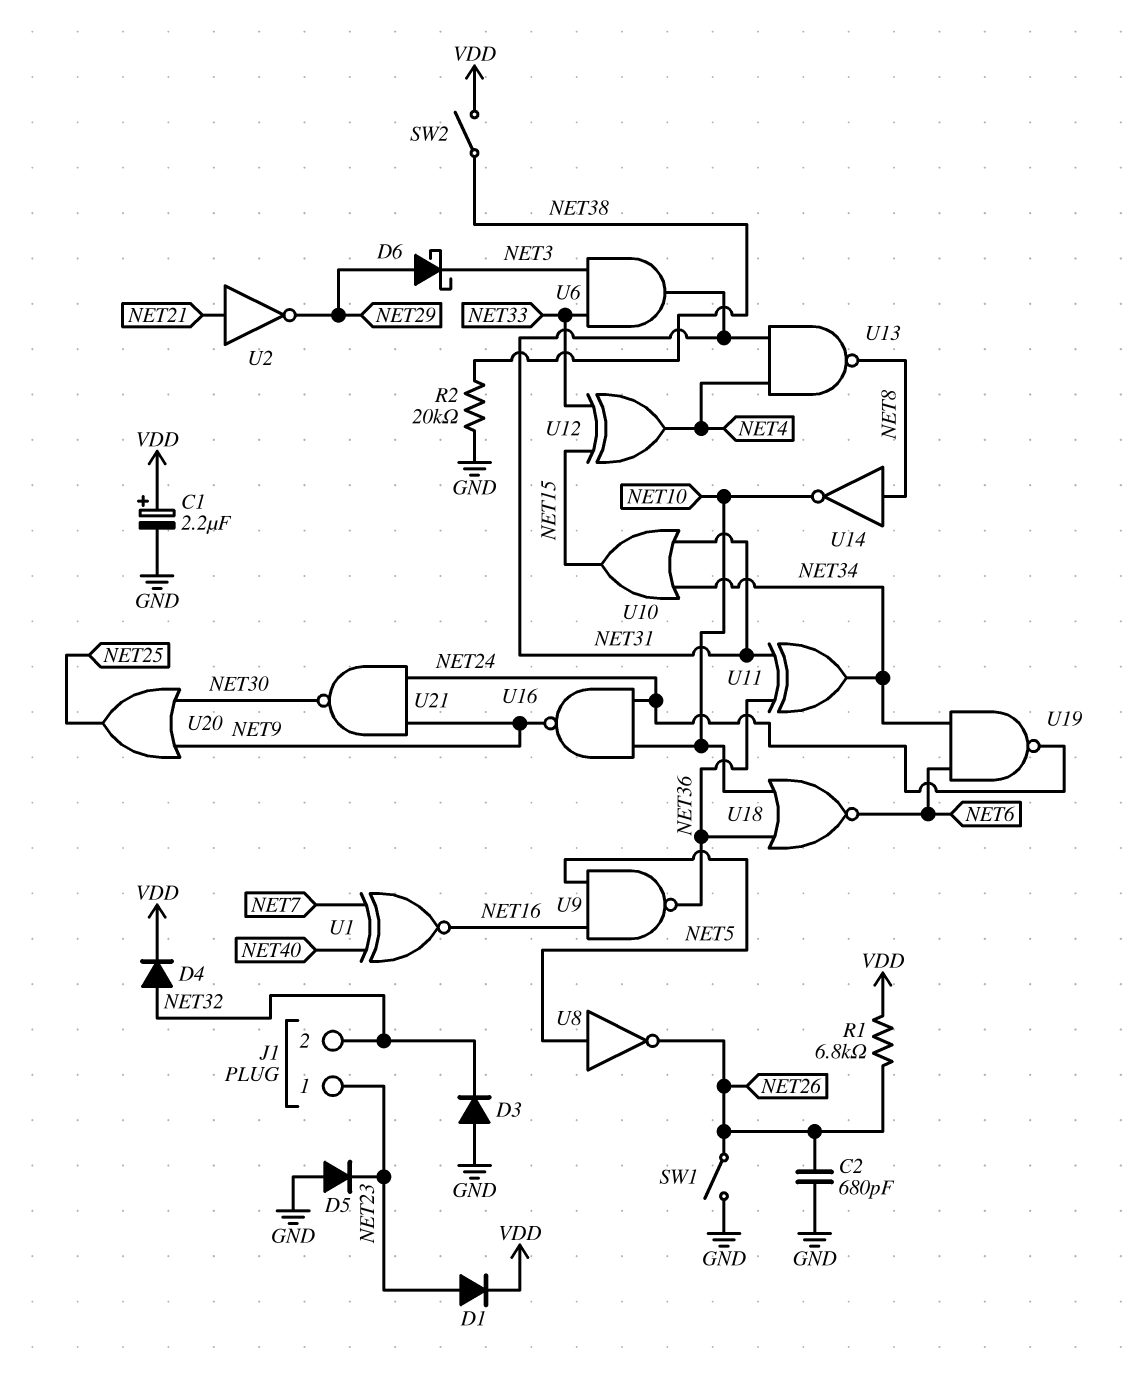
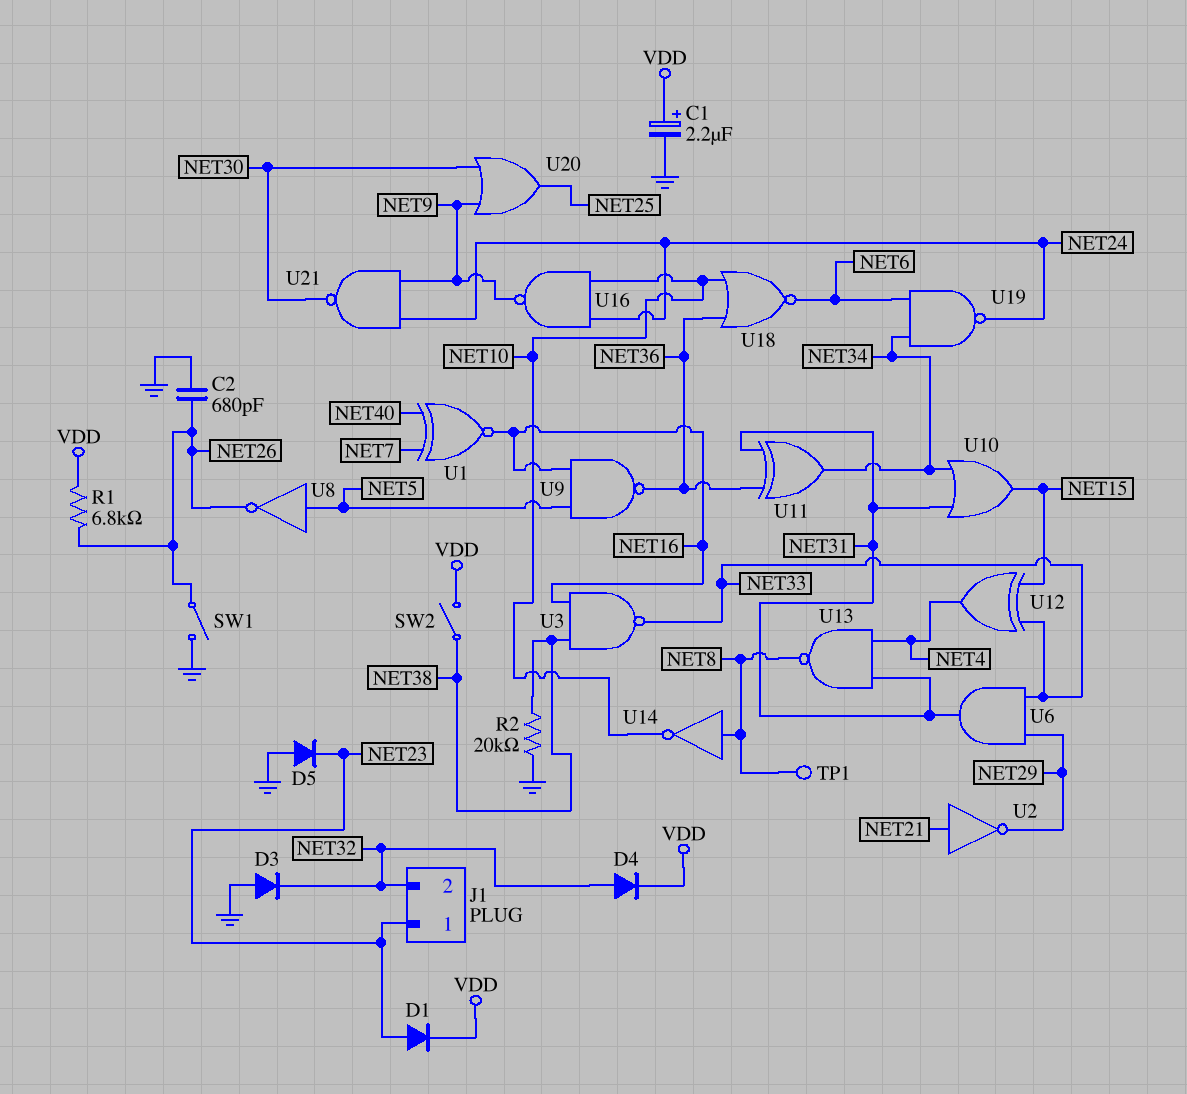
D6: schottky (A NET29, K NET3) -> none
TP1: none -> test point (NET8)
U3: none -> NAND (in NET16, in NET38, out NET33)
U6: AND (in NET3, in NET33, out NET31) -> AND (in NET29, in NET33, out NET31)

